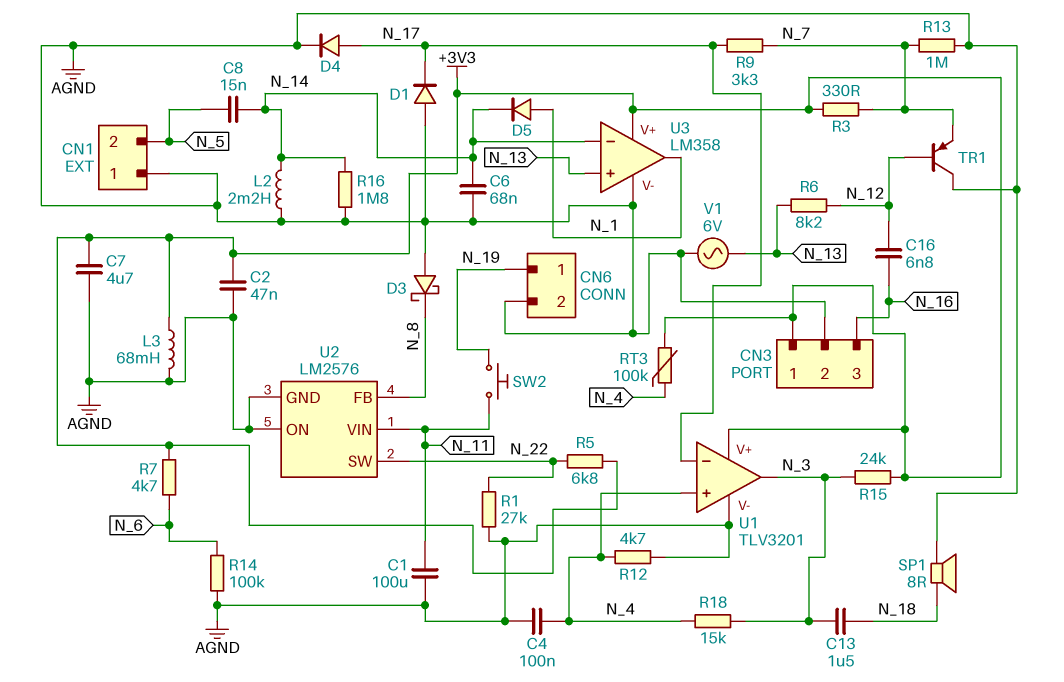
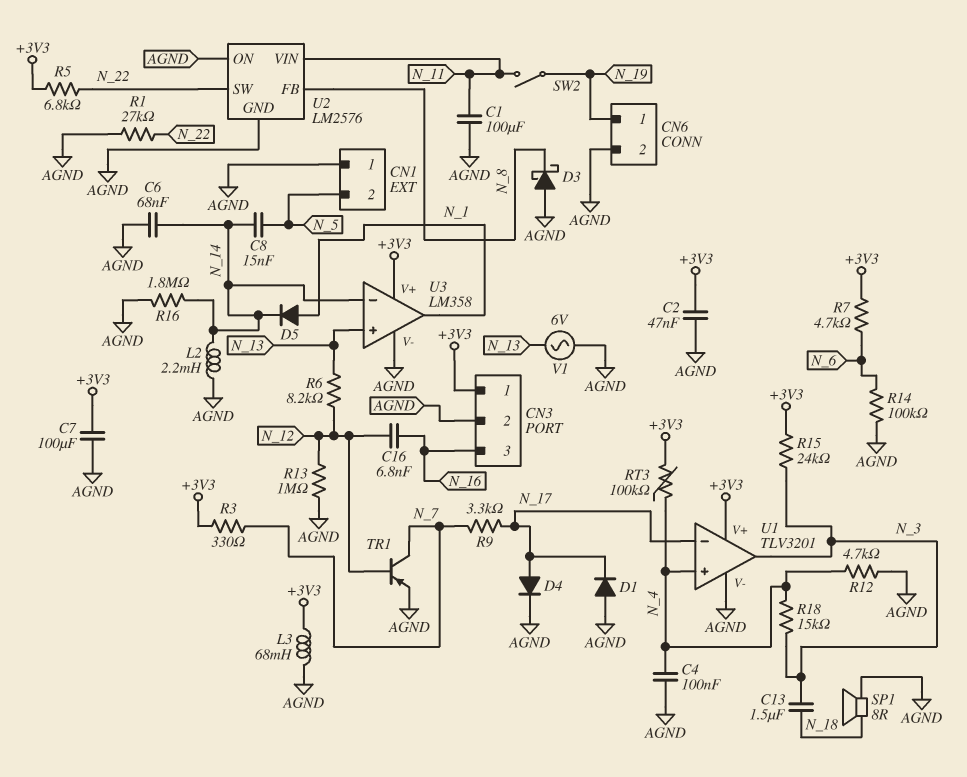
C7: 4.7uF (+3V3, AGND) -> 100uF (+3V3, AGND)
R13: 1M (AGND, N_7) -> 1M (AGND, N_12)
SW2: button (N_11, N_19) -> switch (N_11, N_19)
TR1: PNP (B N_12, C AGND, E N_7) -> PNP (B N_12, C N_7, E AGND)

